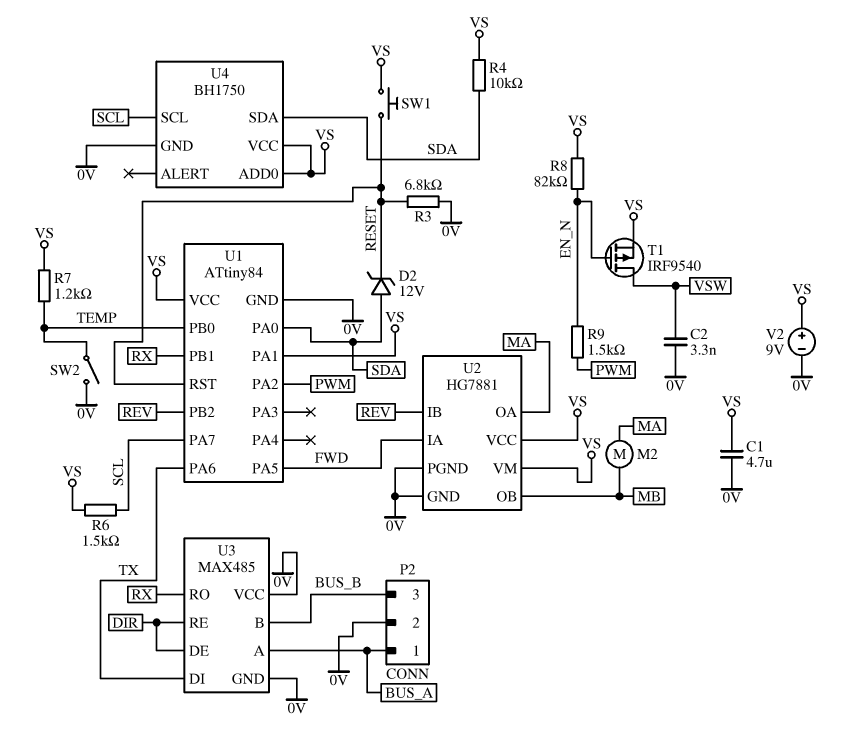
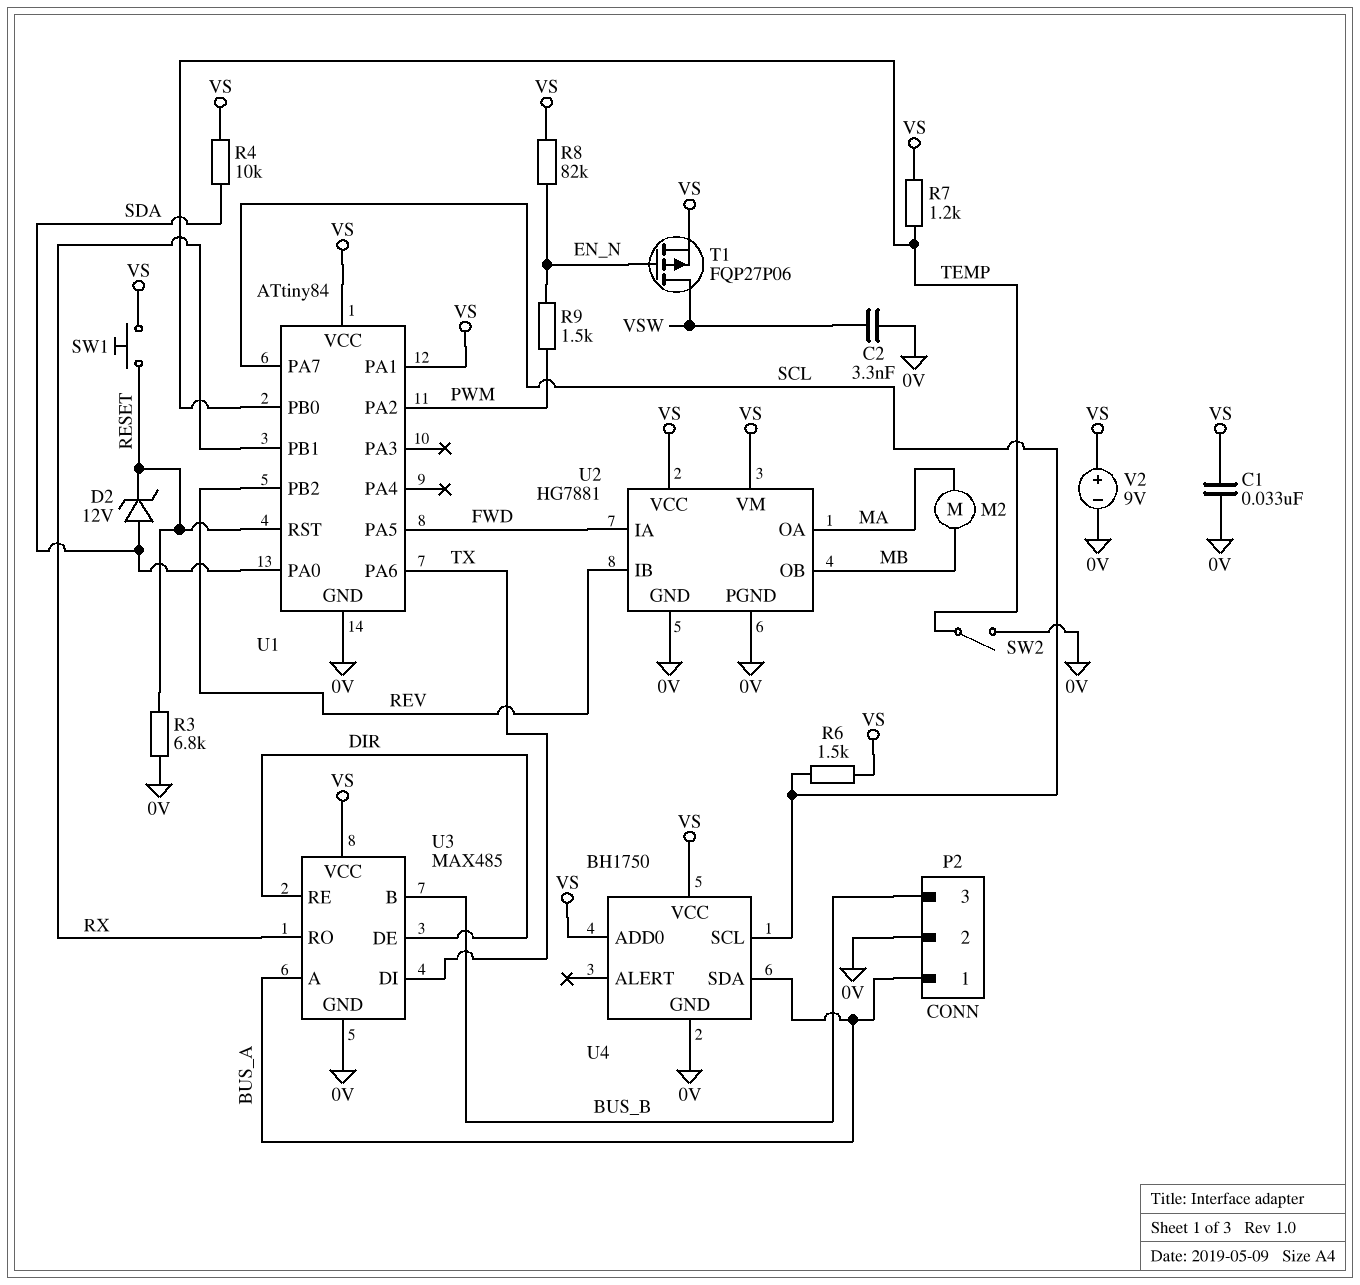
C1: 4.7uF (0V, VS) -> 33nF (0V, VS)
T1: PMOS IRF9540 (G EN_N, D VSW, S VS) -> PMOS FQP27P06 (G EN_N, D VSW, S VS)
U3 pin VCC: 0V -> VS
U4 pin SDA: SDA -> BUS_A

